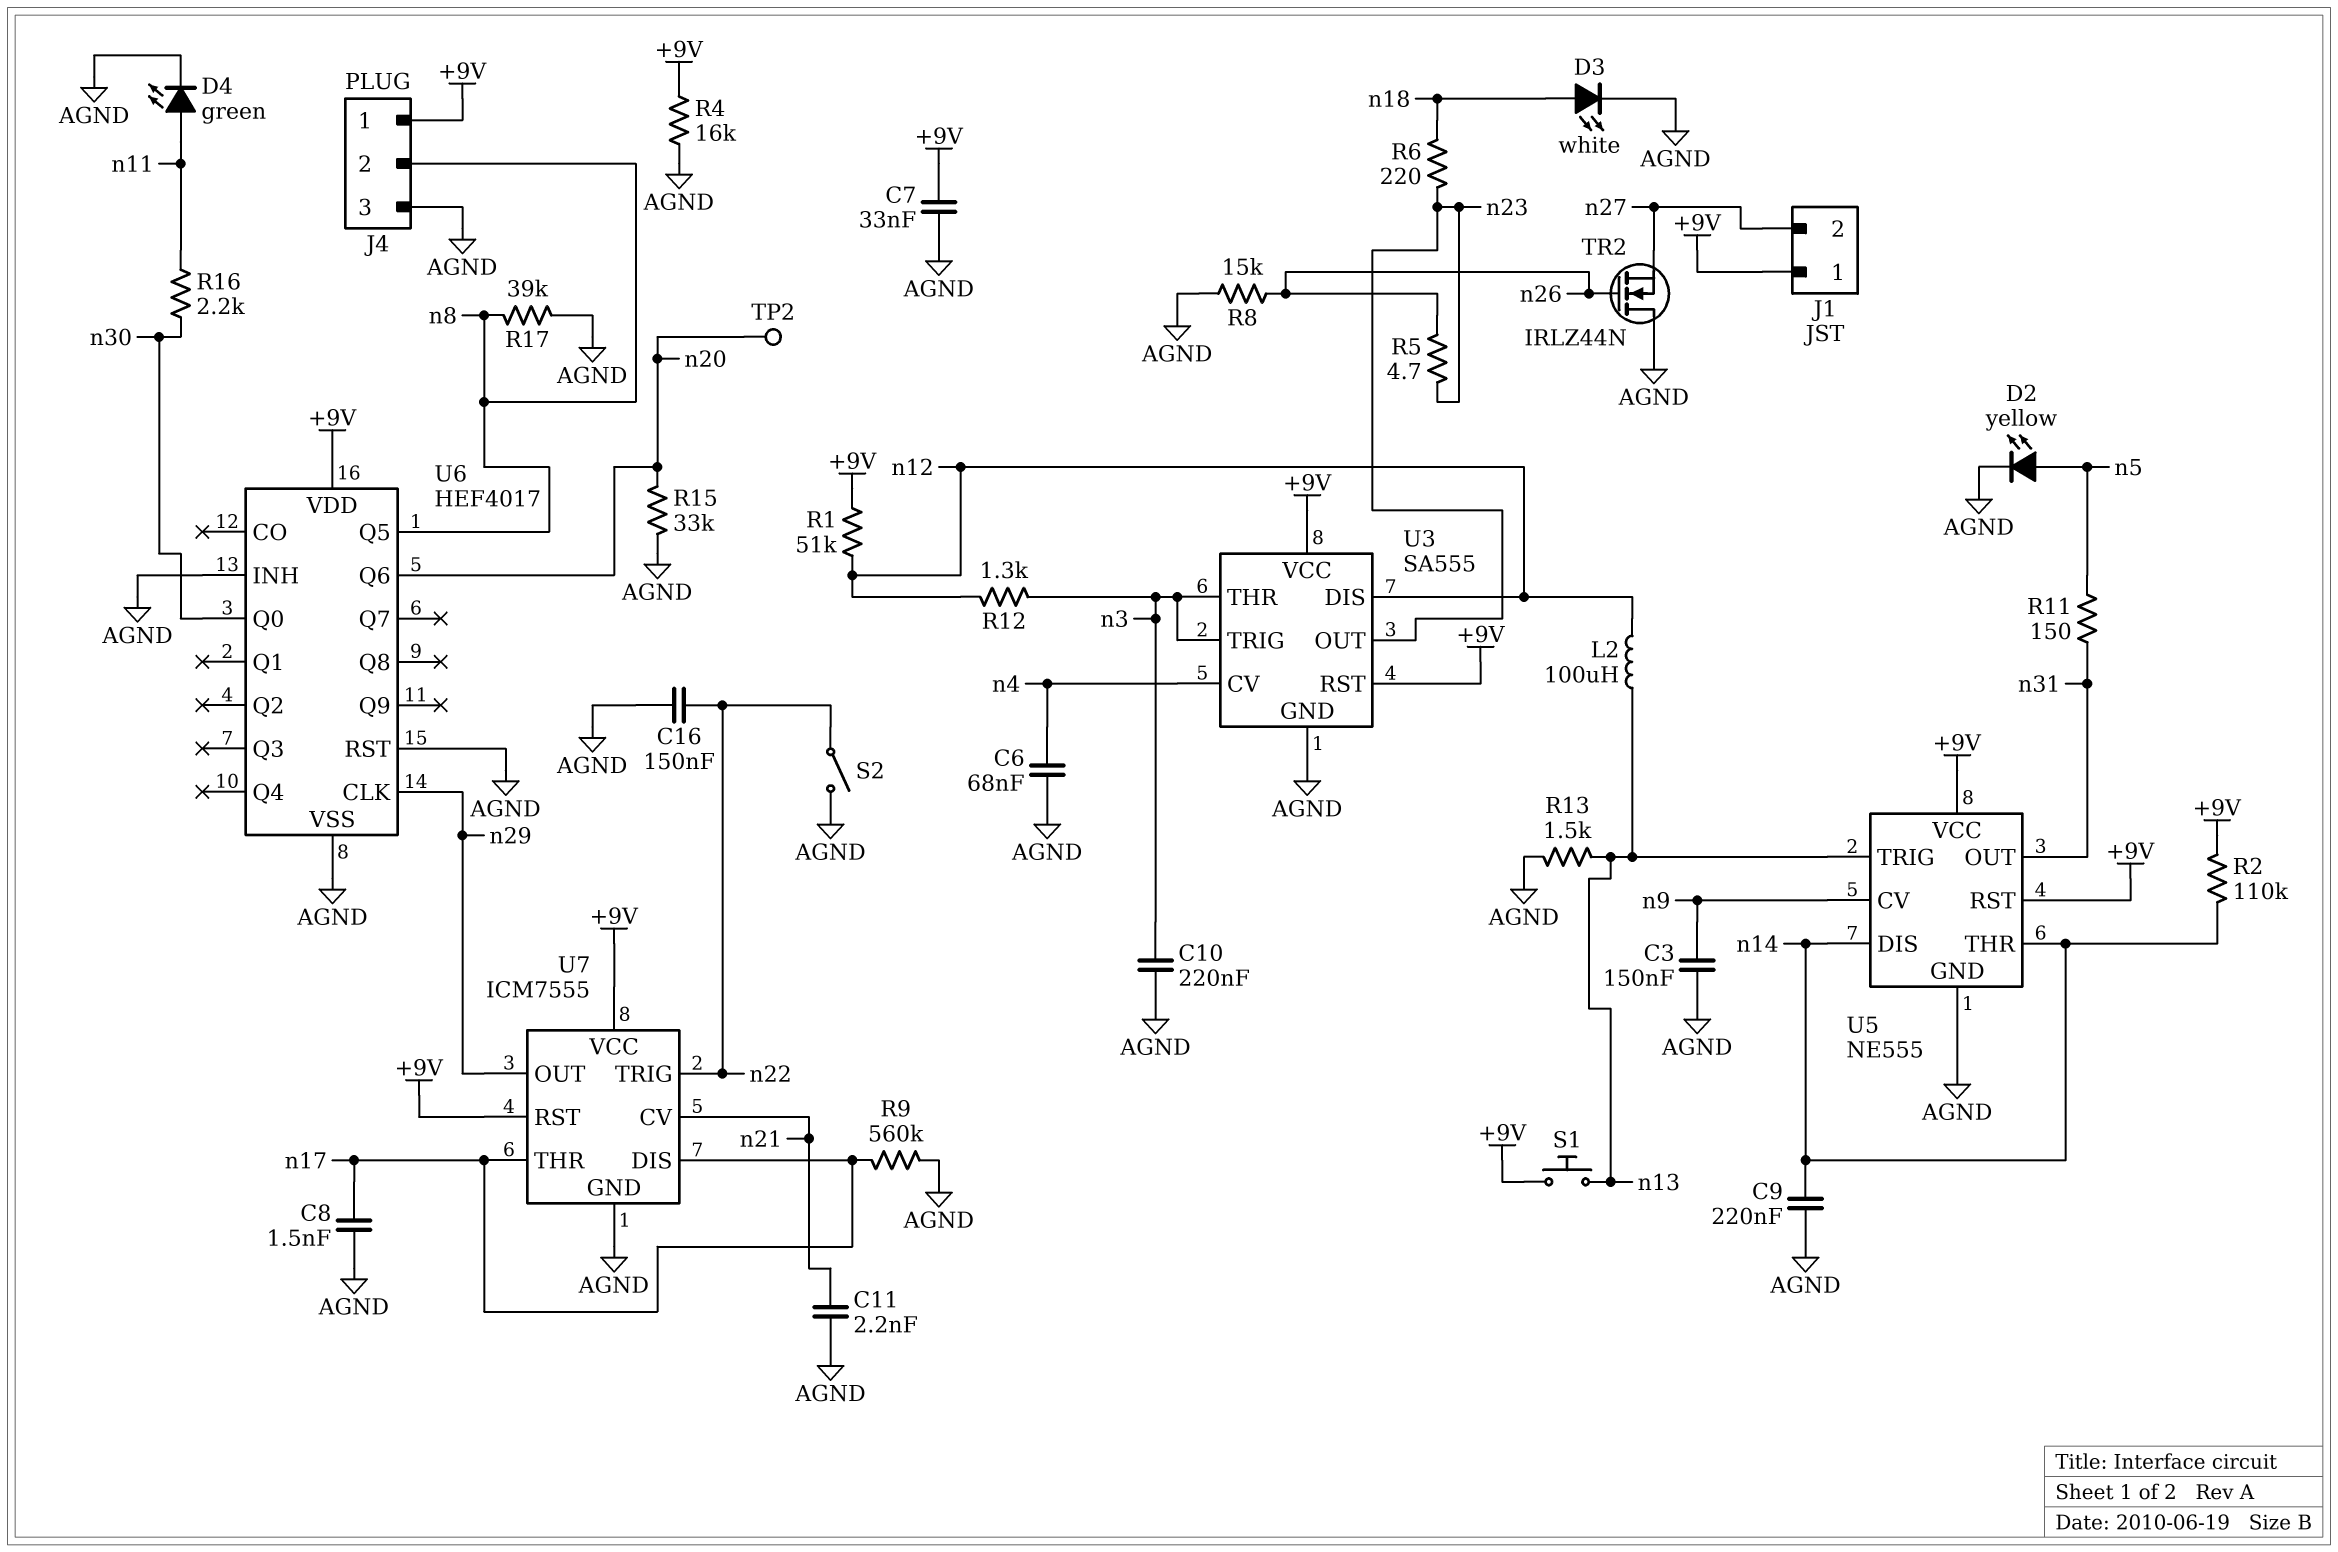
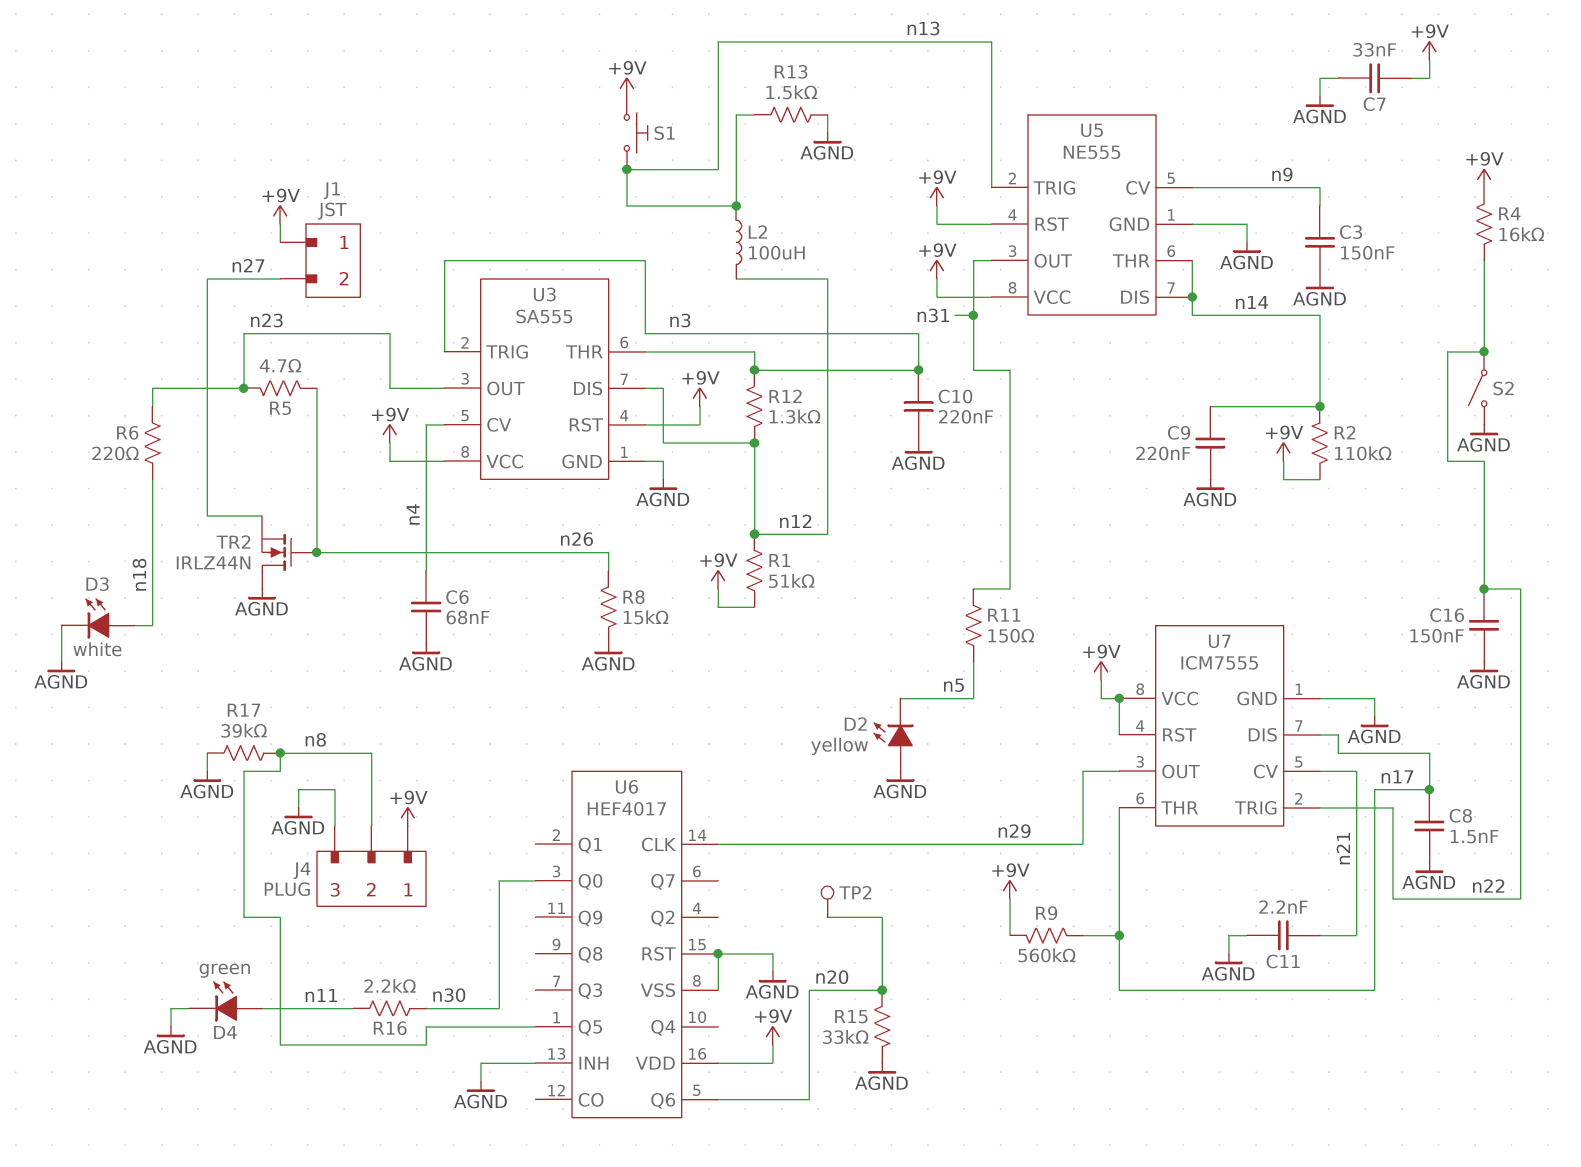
D2: LED yellow (A n5, K AGND) -> LED yellow (A AGND, K n5)
R4: 16k (+9V, AGND) -> 16k (+9V, n22)
R9: 560k (AGND, n17) -> 560k (+9V, n17)

